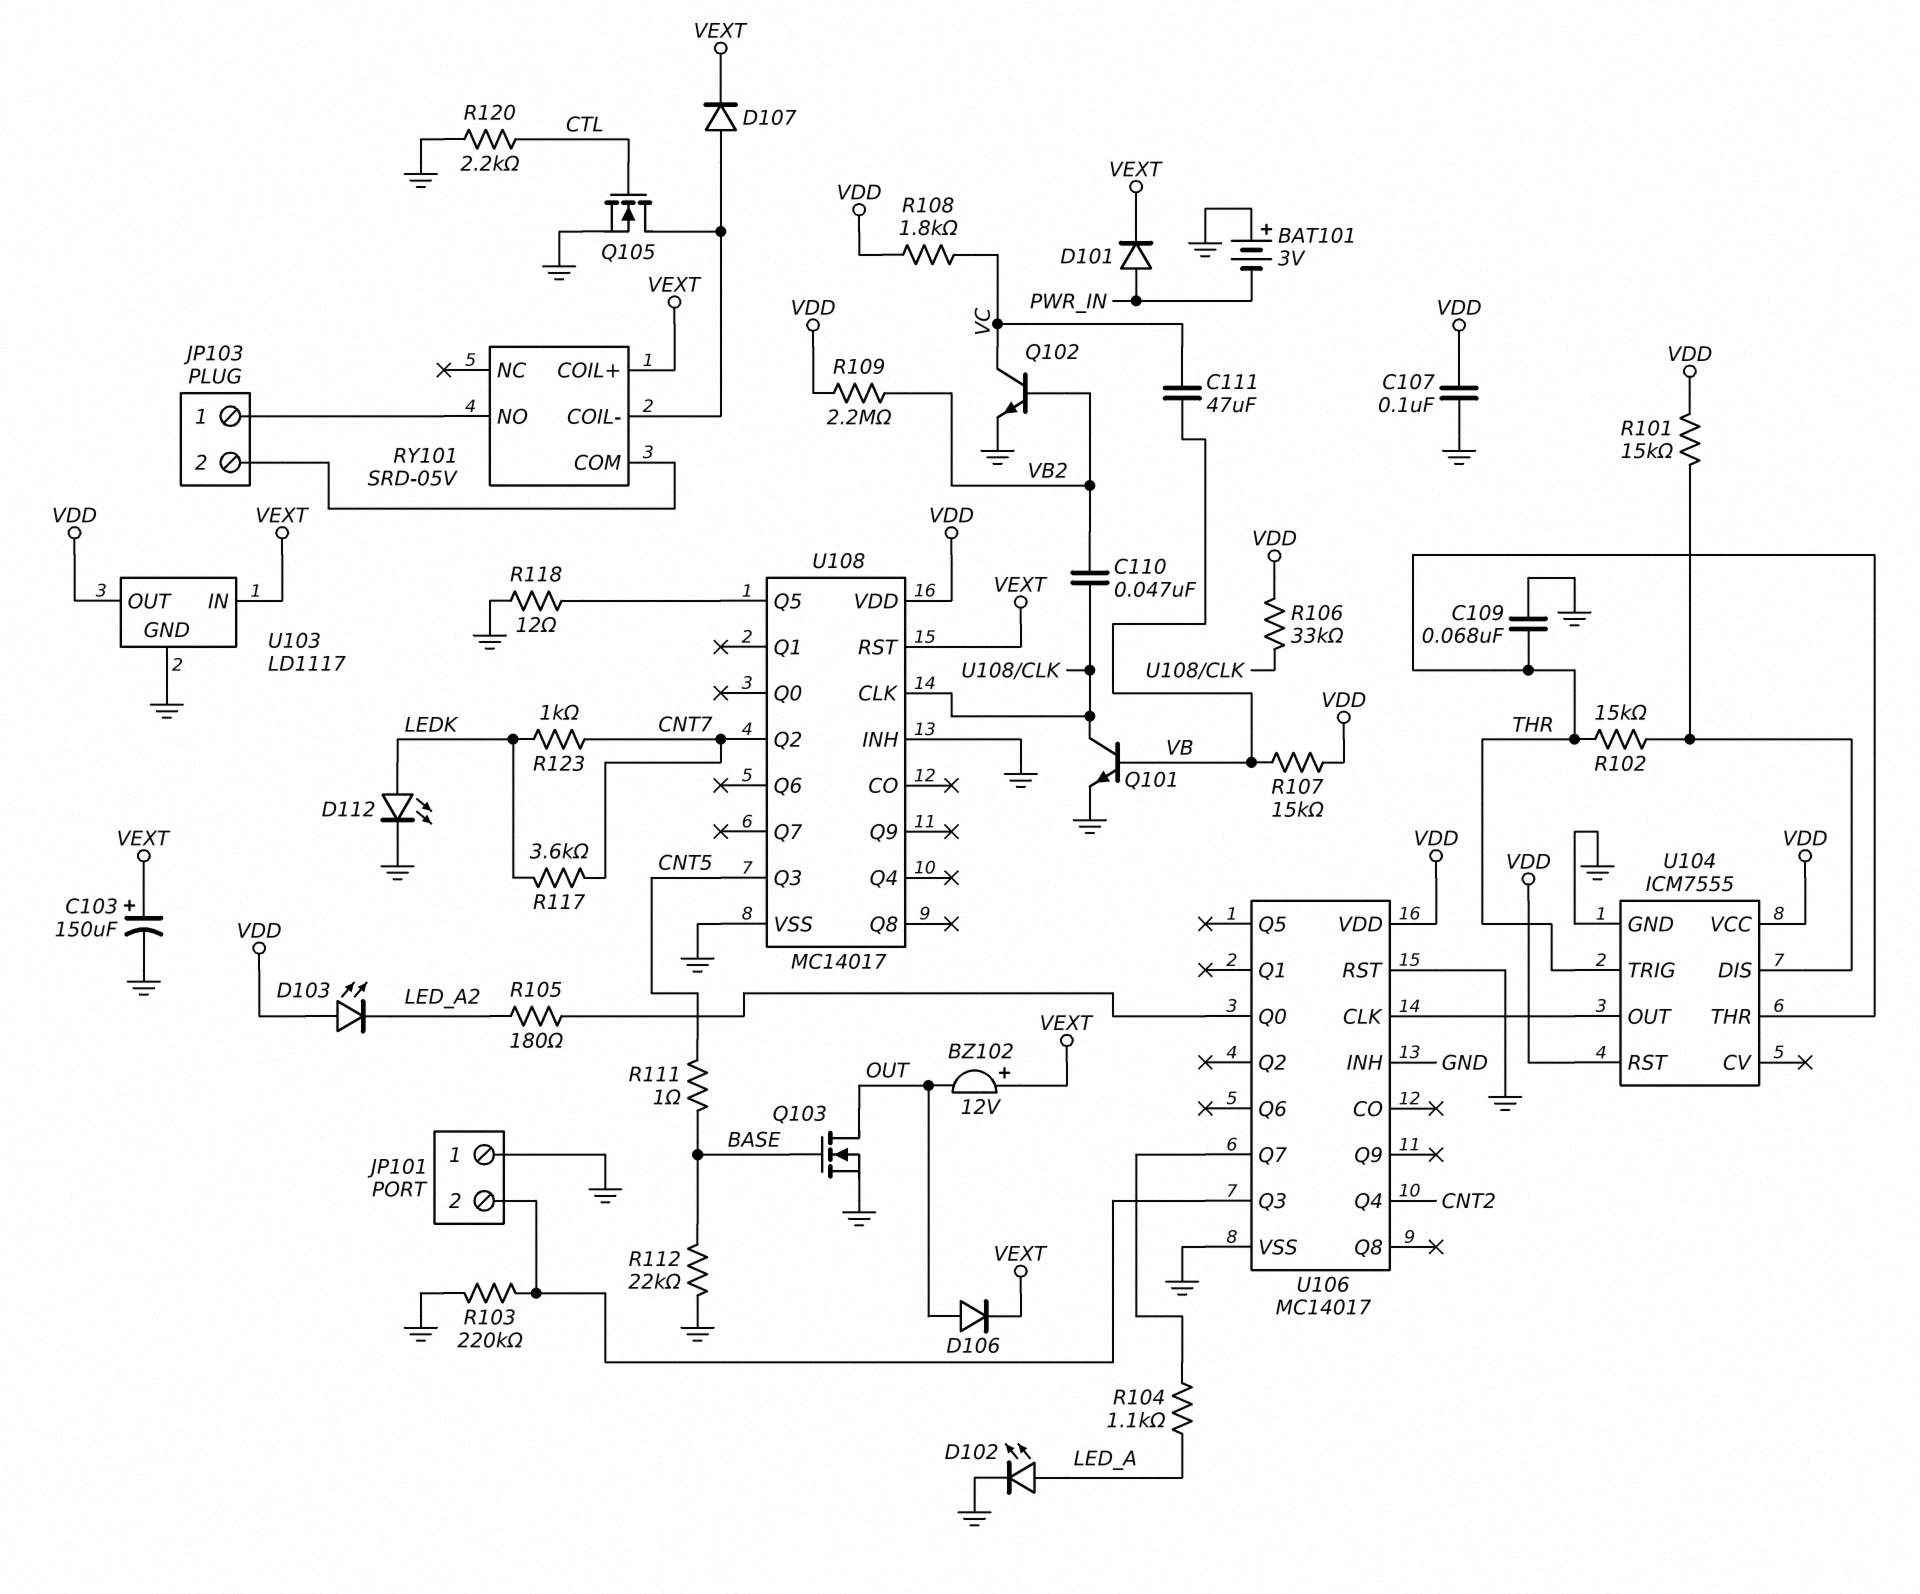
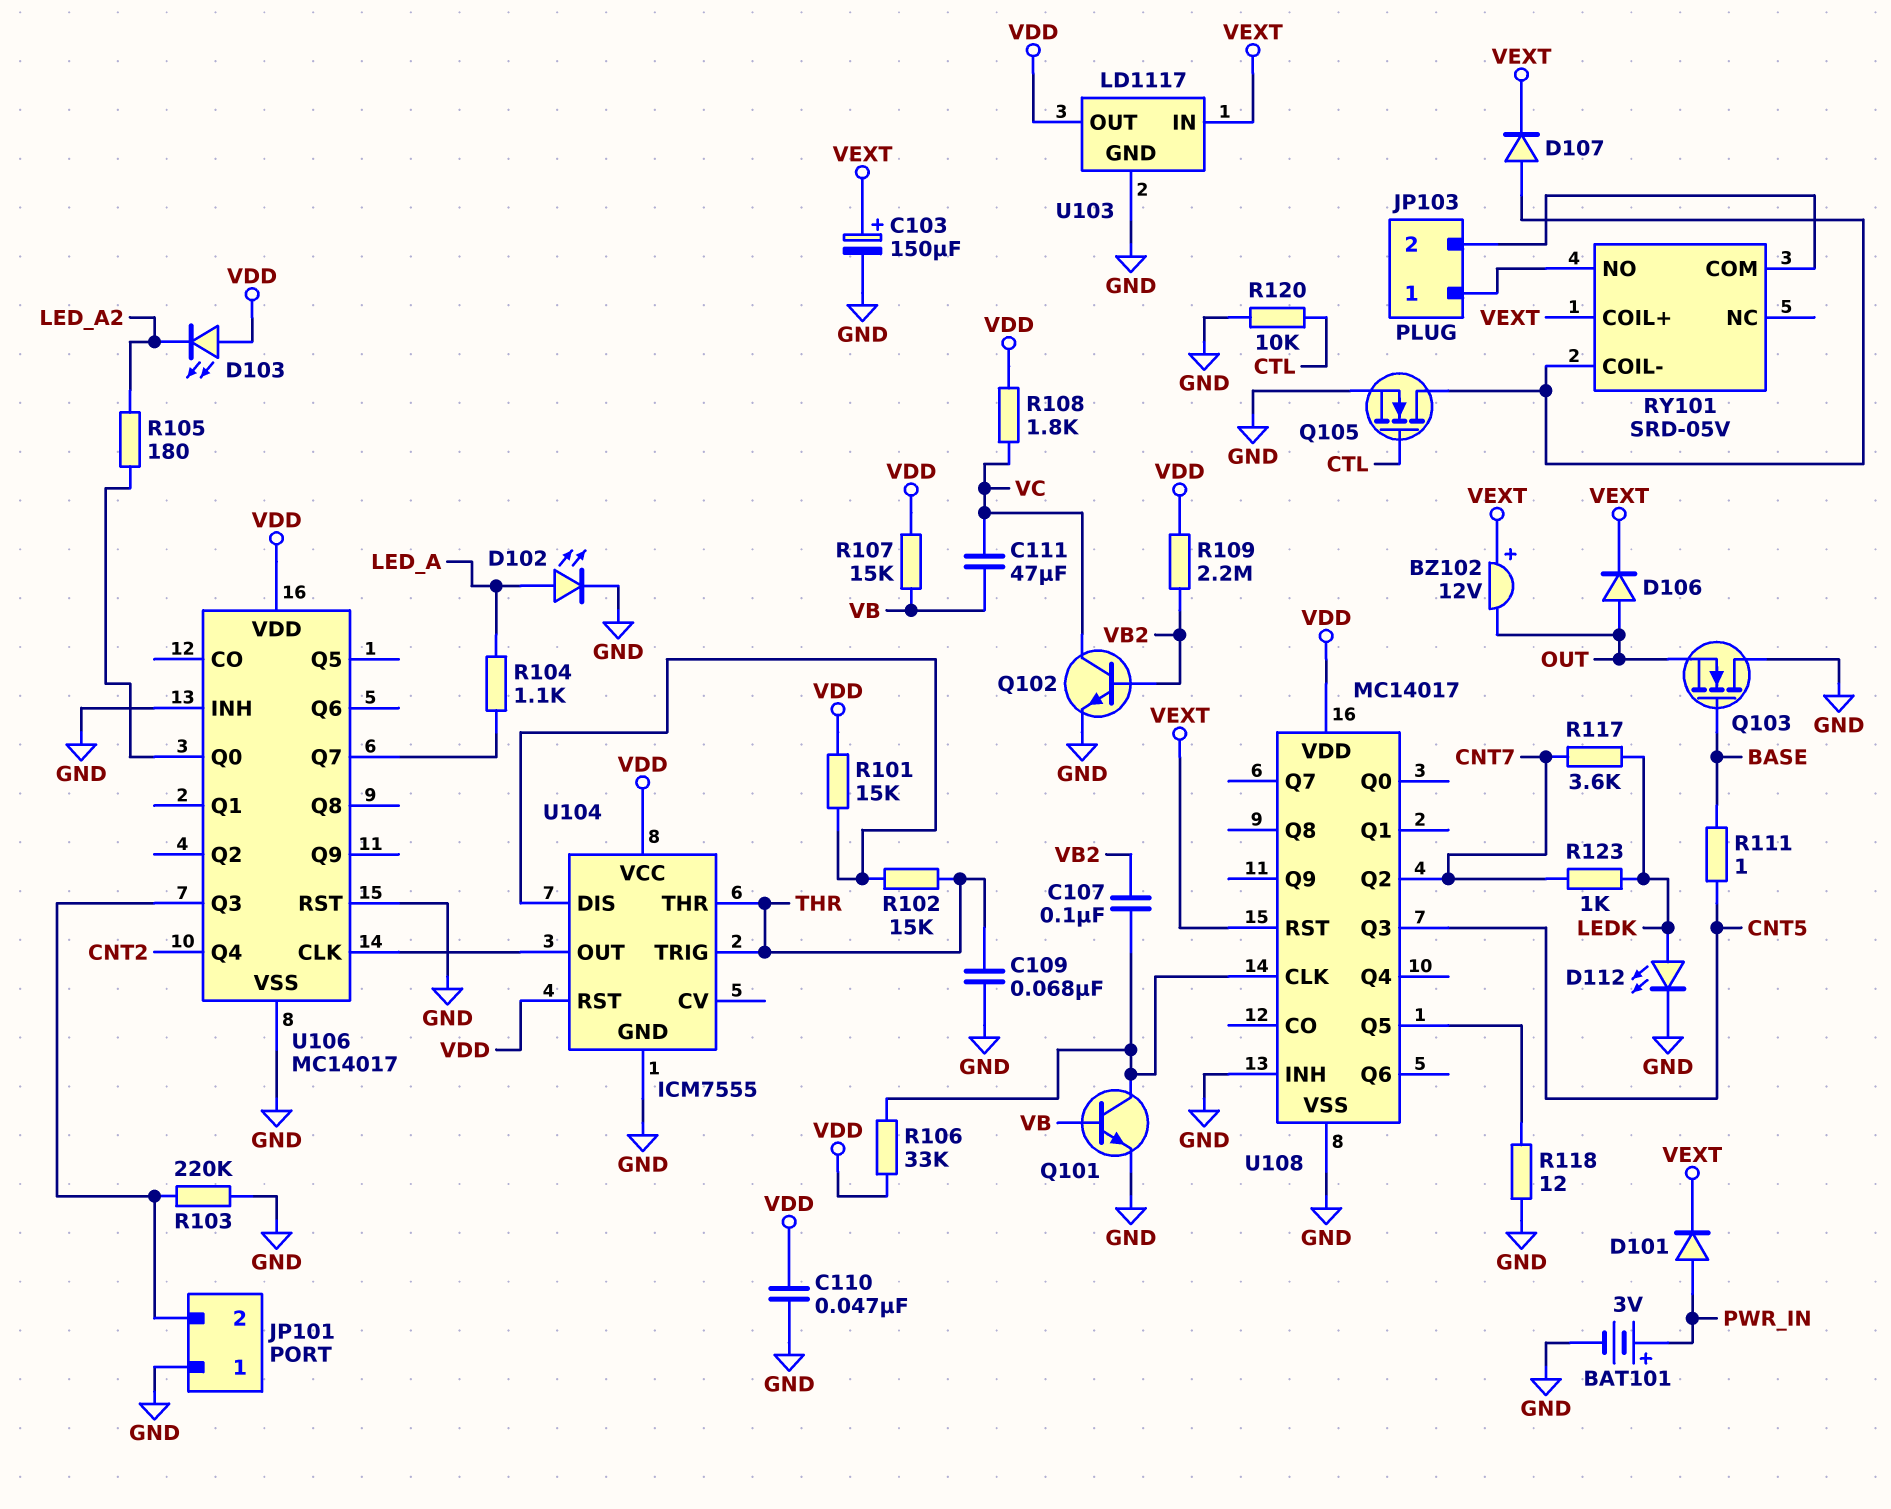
BAT101: 3V (plus GND, minus PWR_IN) -> 3V (plus PWR_IN, minus GND)
C107: 100nF (GND, VDD) -> 100nF (U108/CLK, VB2)
C110: 47nF (U108/CLK, VB2) -> 47nF (GND, VDD)
Q103: NMOS (G BASE, D OUT, S GND) -> NMOS (G BASE, D GND, S OUT)
R112: 22k (BASE, GND) -> none
R120: 2.2k (CTL, GND) -> 10k (CTL, GND)

